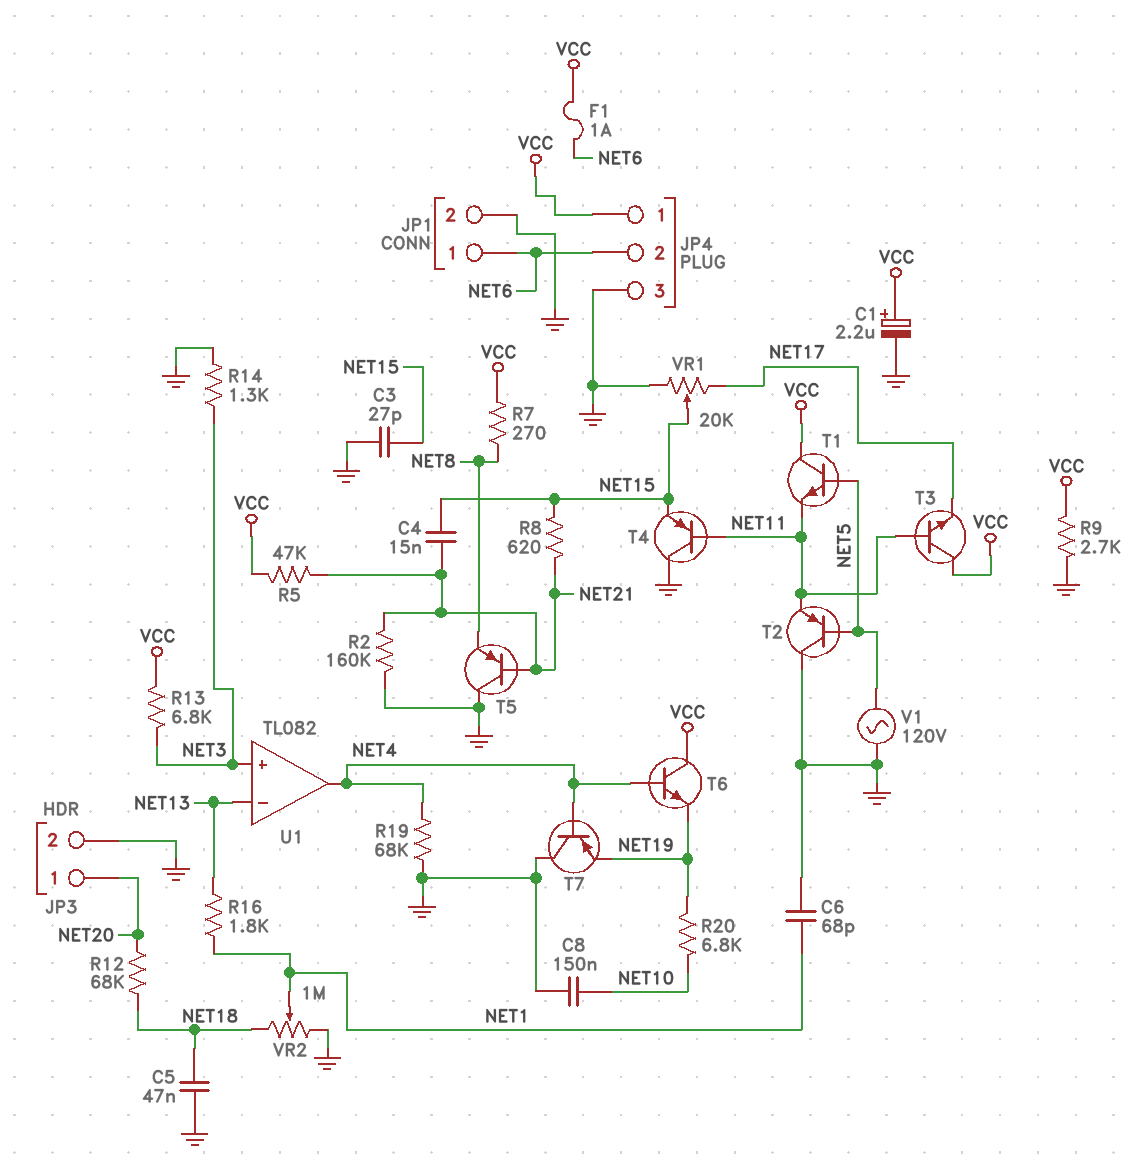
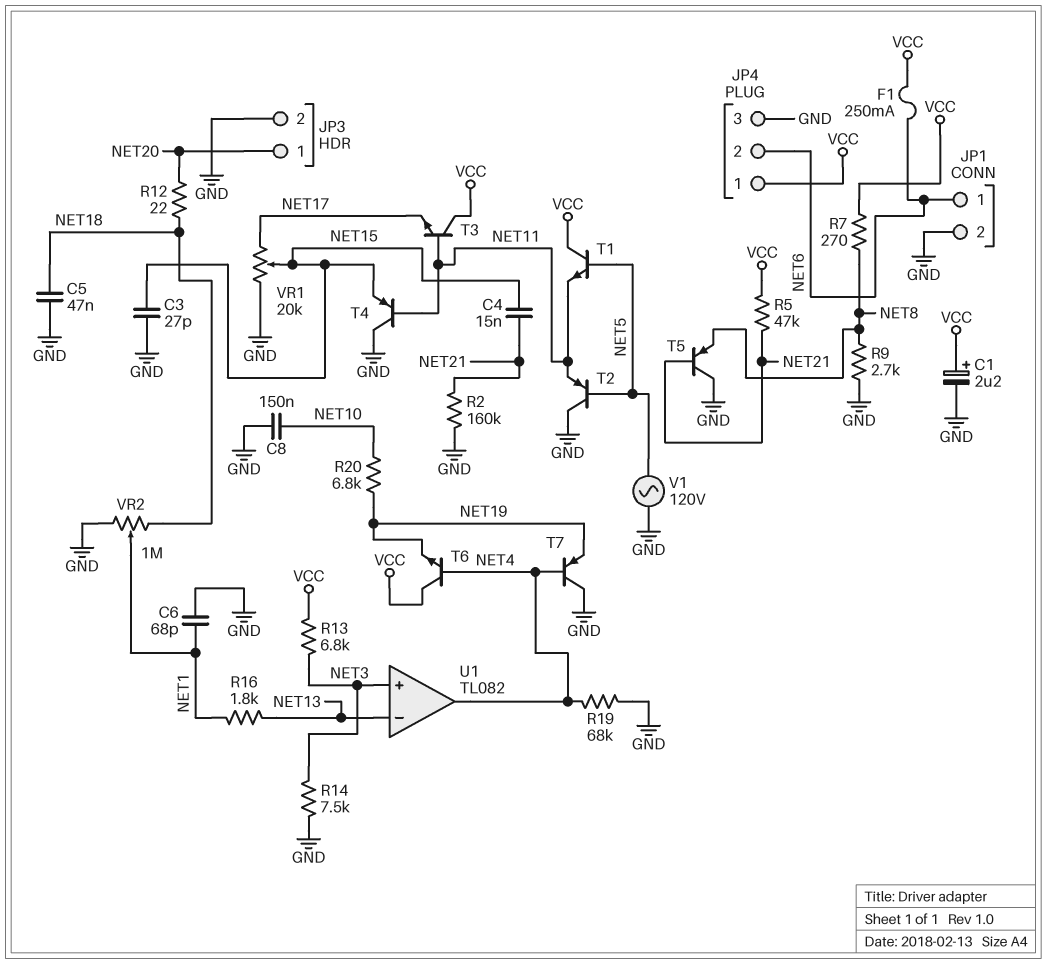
F1: 1A (NET6, VCC) -> 250mA (NET6, VCC)
R8: 620 (NET15, NET21) -> none
R9: 2.7k (GND, VCC) -> 2.7k (GND, NET8)
R12: 68k (NET18, NET20) -> 22 (NET18, NET20)
R14: 1.3k (GND, NET3) -> 7.5k (GND, NET3)

